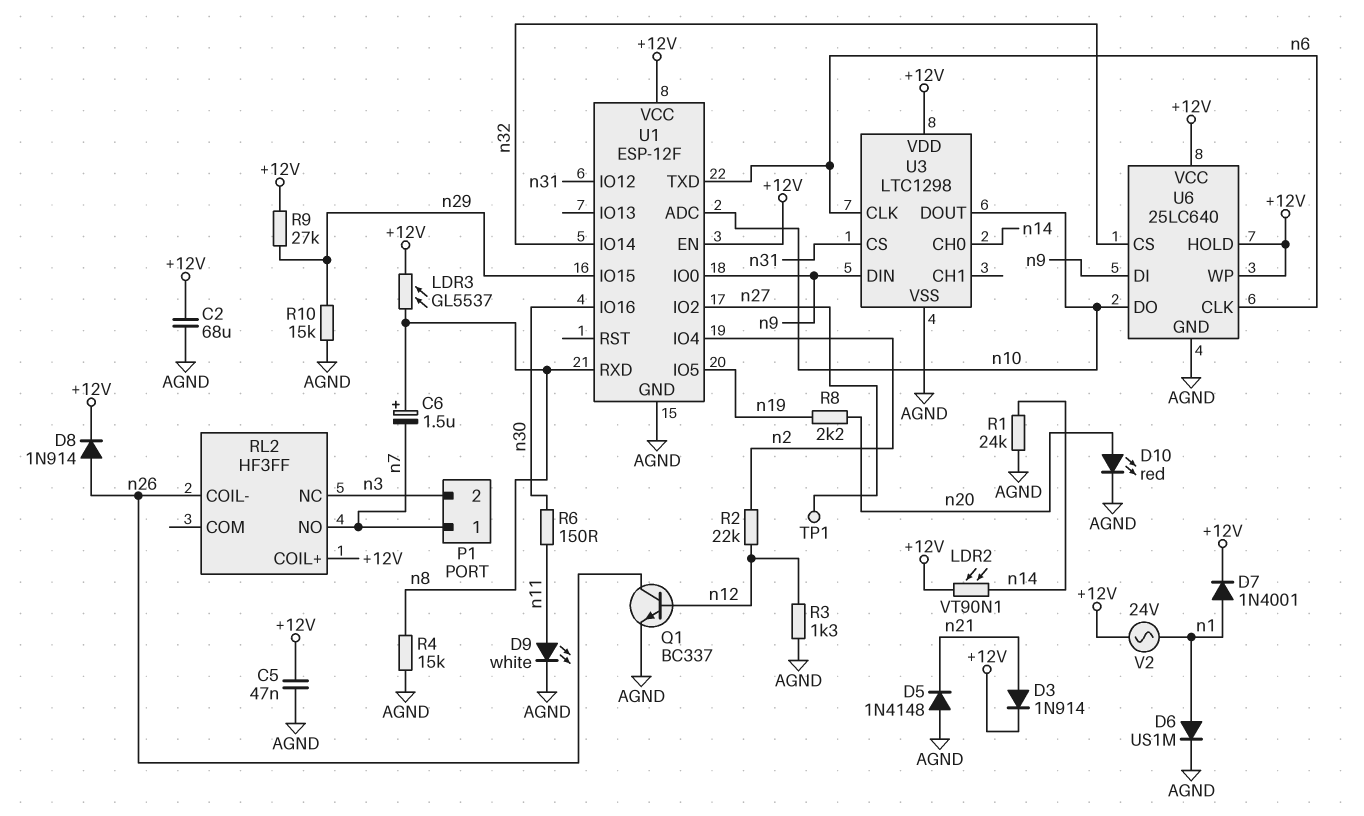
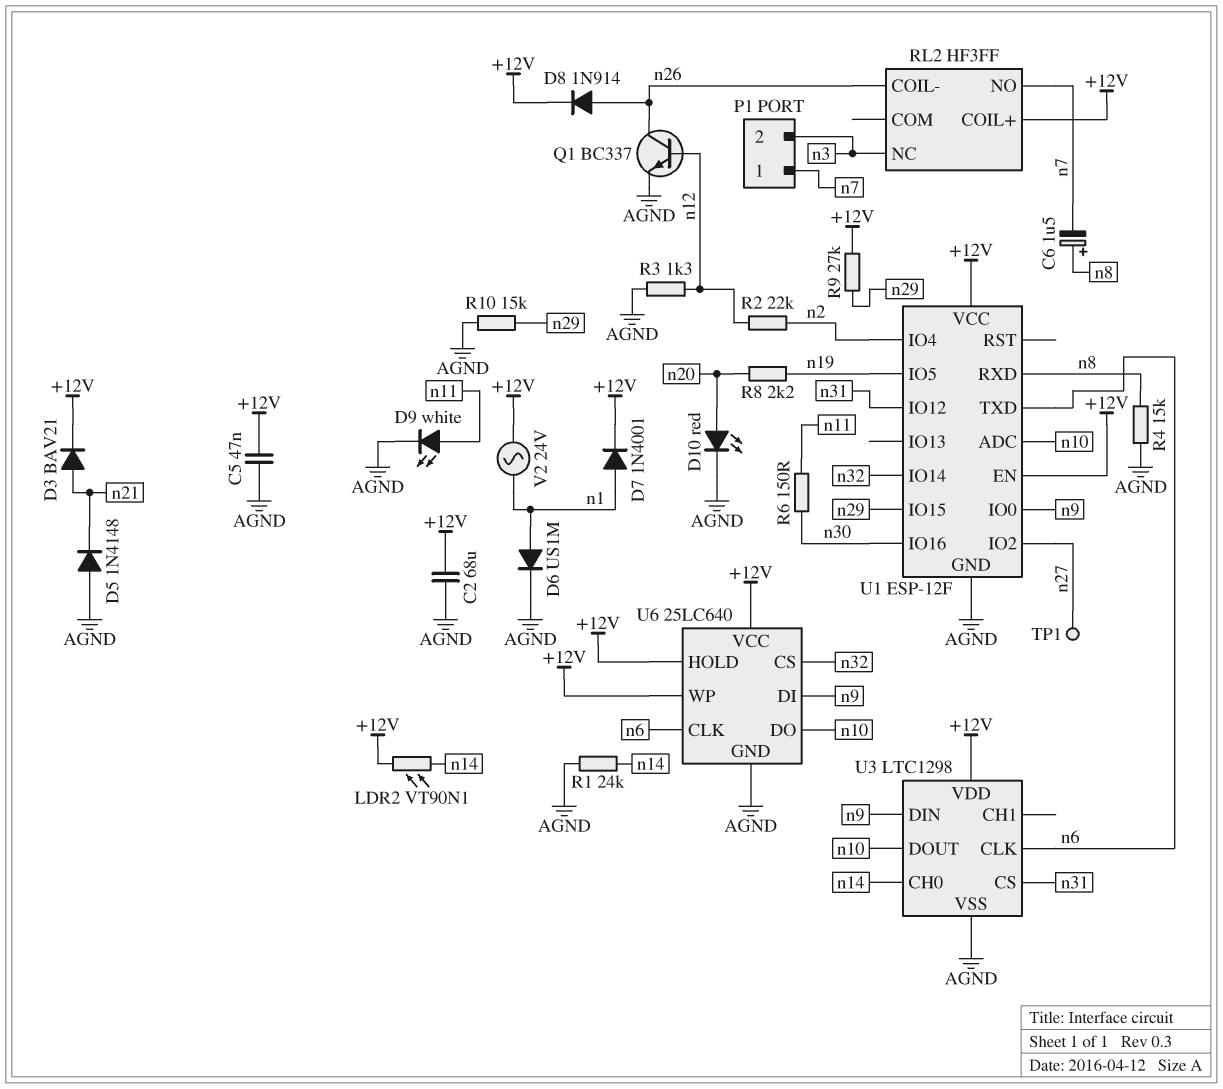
D3: diode 1N914 (A n21, K +12V) -> diode BAV21 (A n21, K +12V)
LDR3: GL5537 (+12V, n8) -> none

